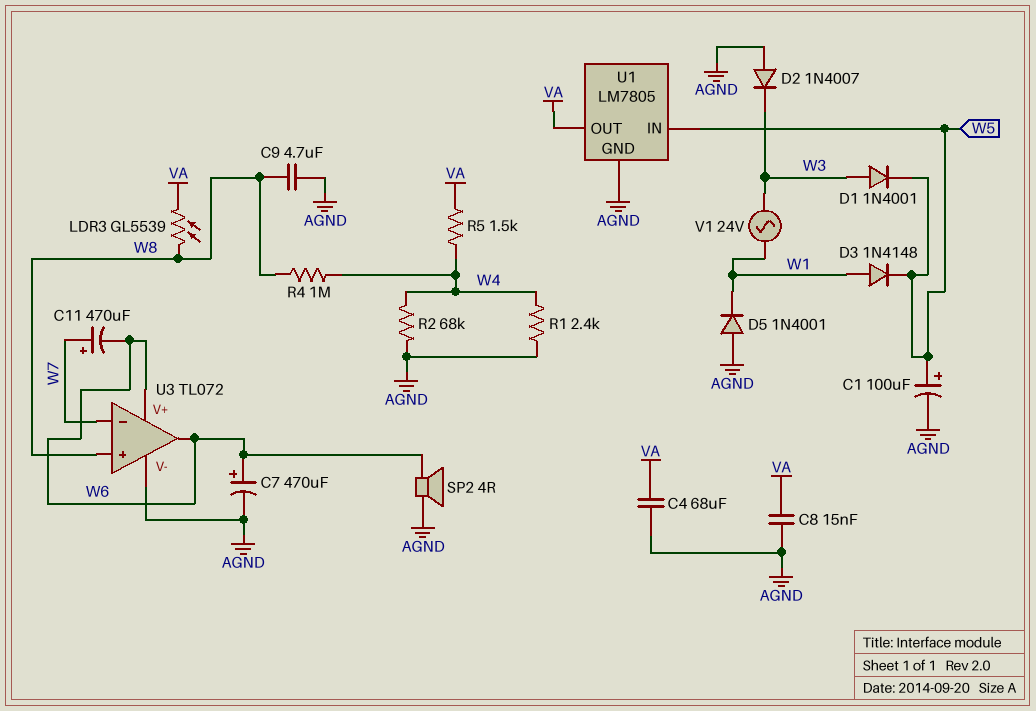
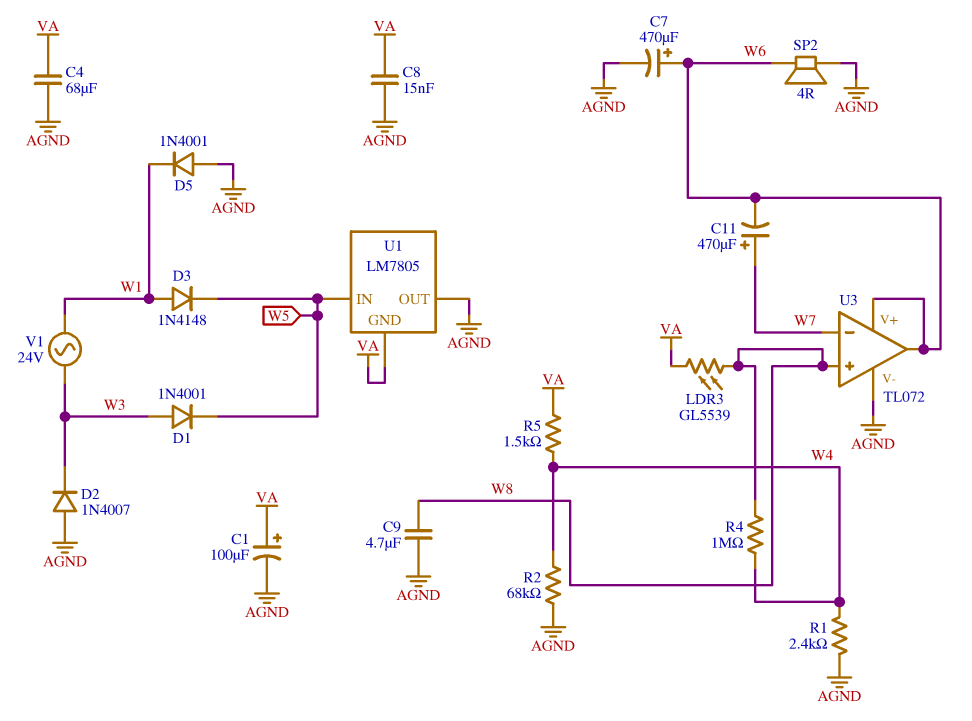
C1: 100uF (plus W5, minus AGND) -> 100uF (plus VA, minus AGND)
U1 pin GND: AGND -> VA
U1 pin OUT: VA -> AGND

